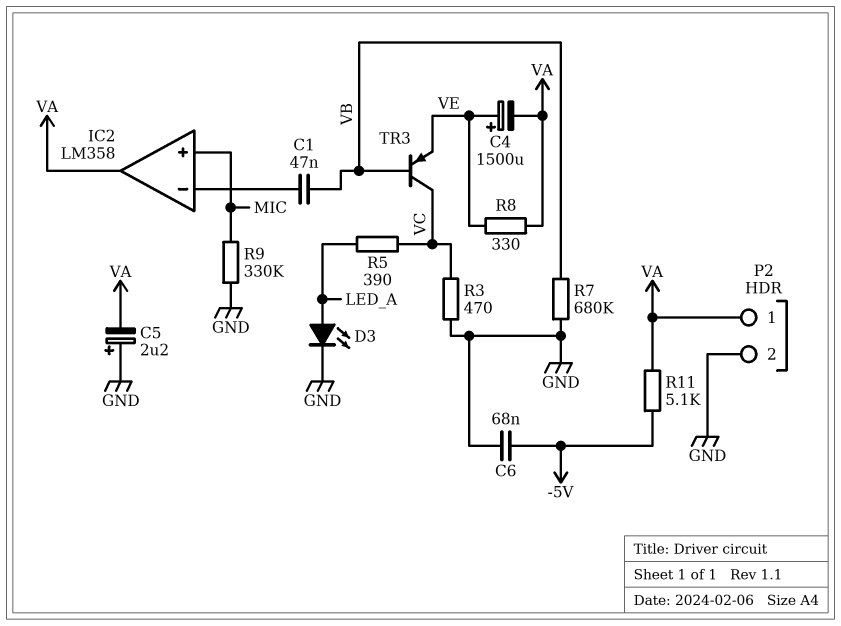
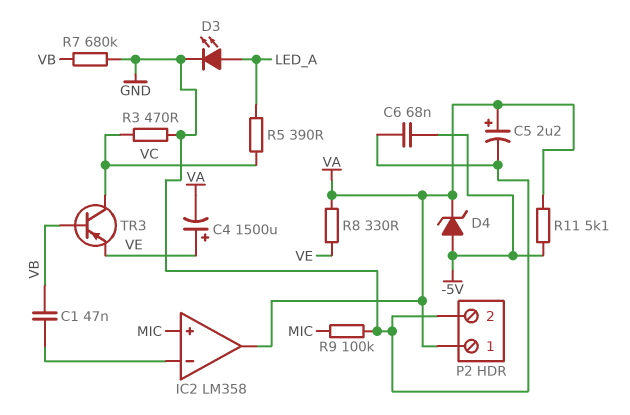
C5: 2.2uF (plus GND, minus VA) -> 2.2uF (plus VA, minus GND)
D4: none -> zener (A -5V, K VA)
R9: 330k (GND, MIC) -> 100k (GND, MIC)

